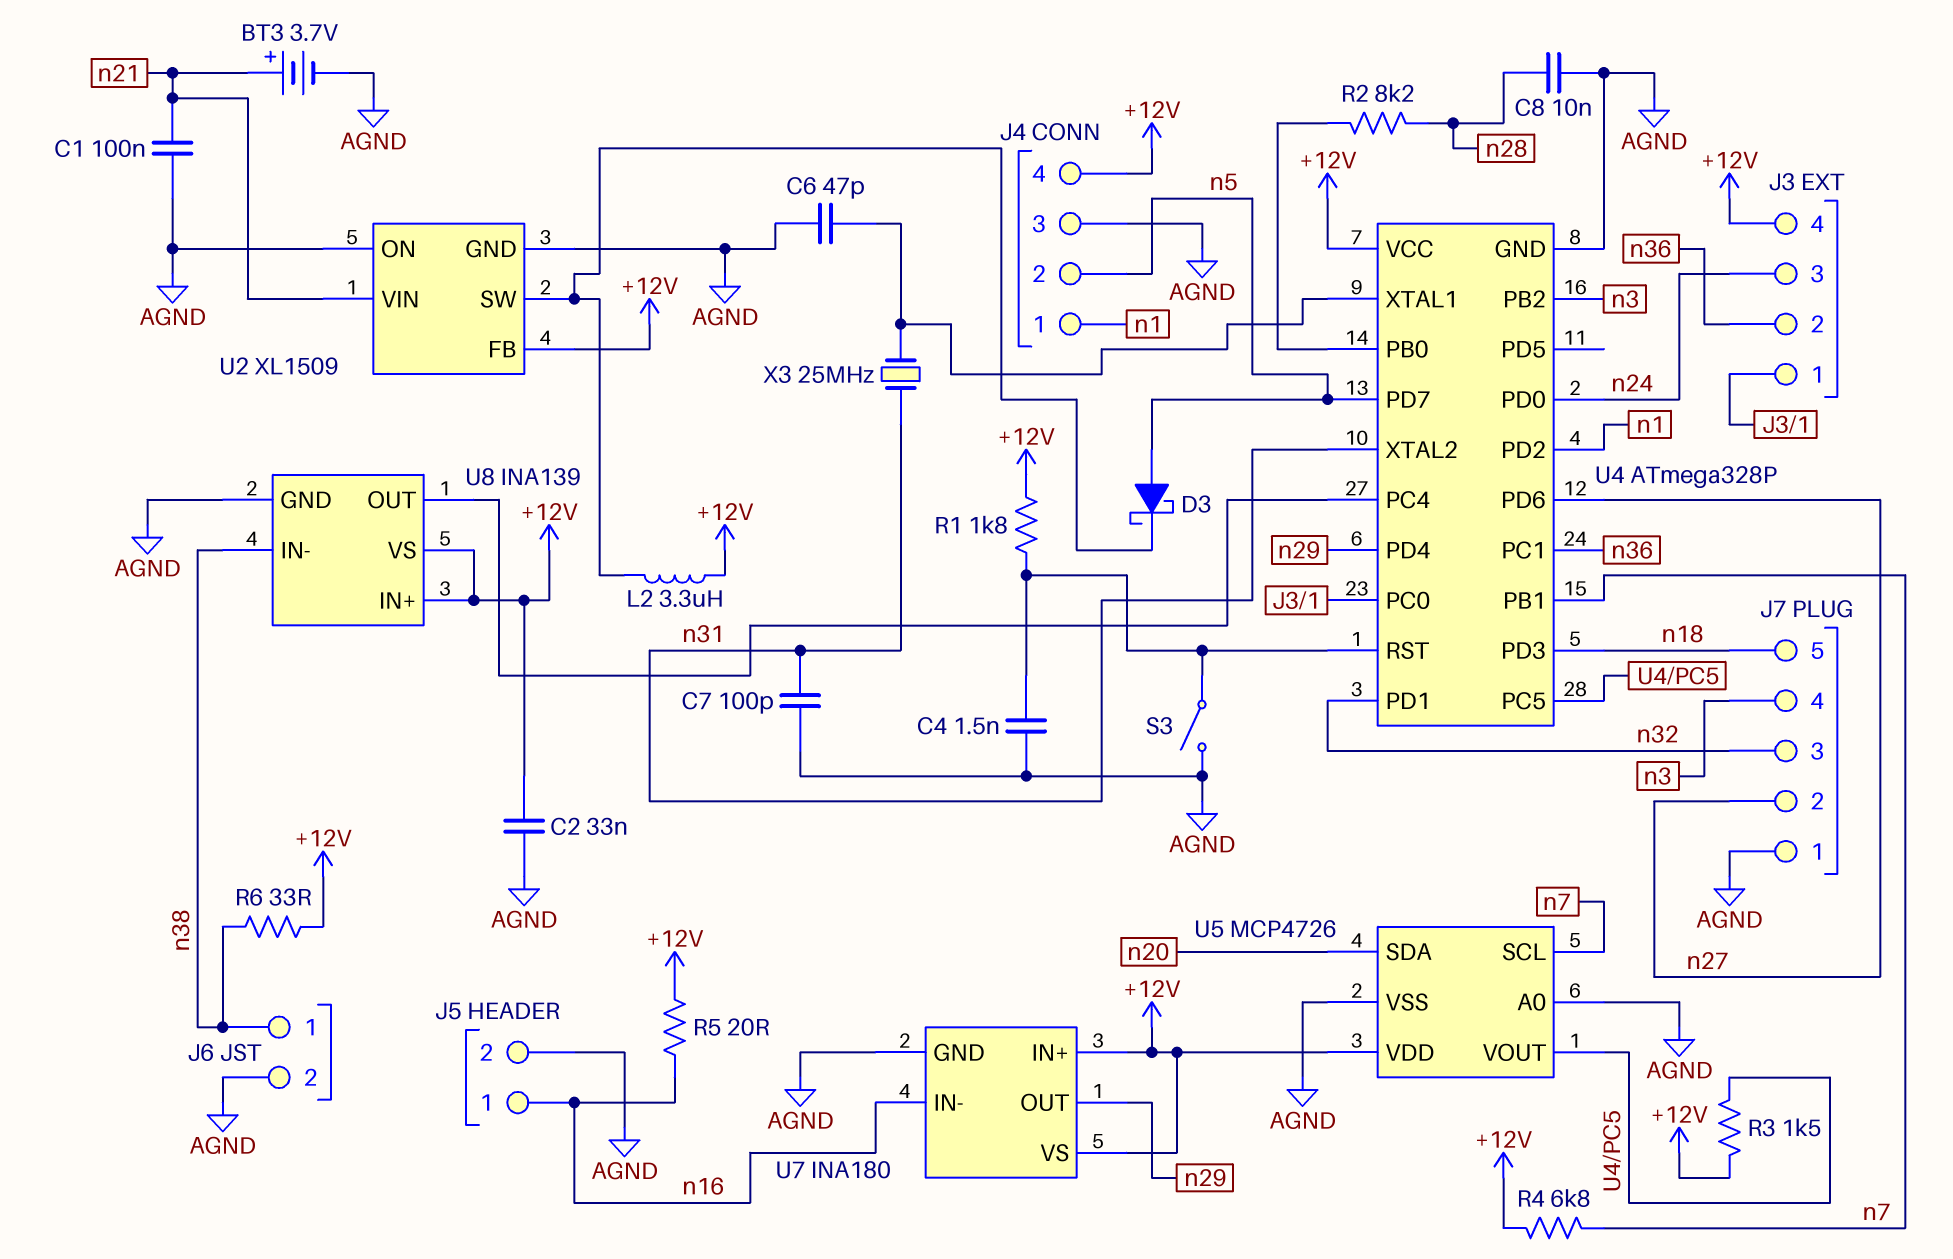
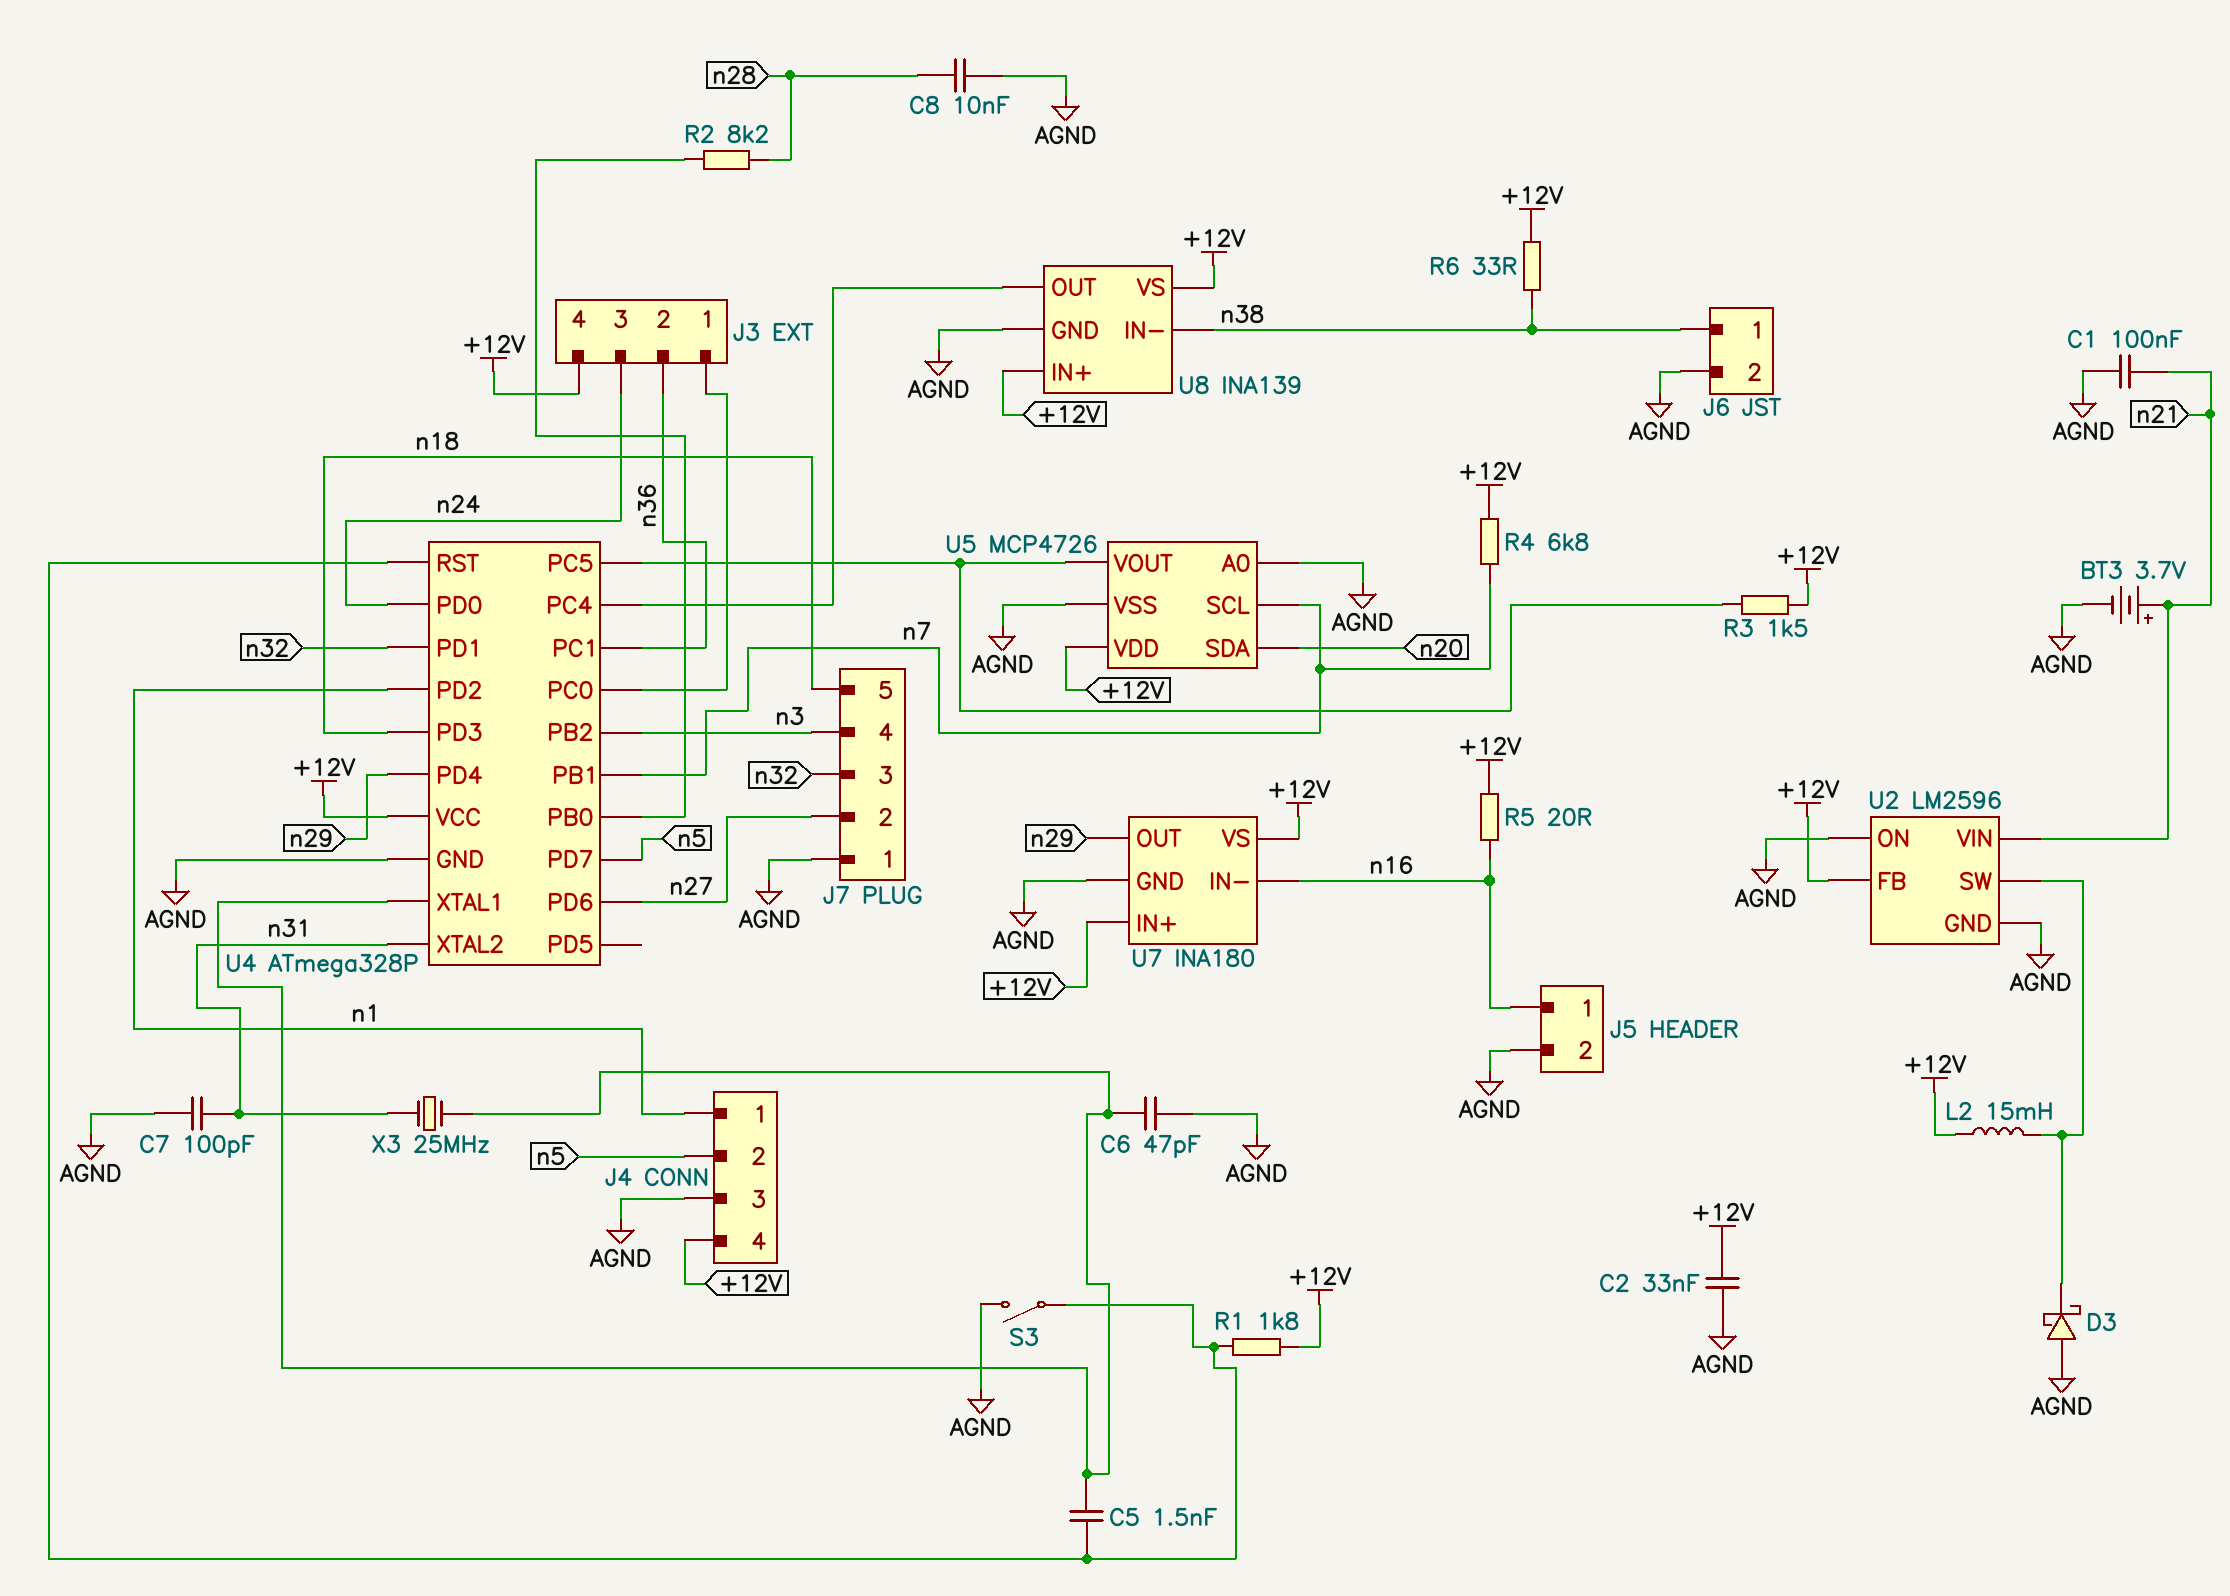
C4: 1.5nF (AGND, U4/RST) -> none
C5: none -> 1.5nF (U4/RST, U4/XTAL1)
D3: schottky (A n5, K U2/SW) -> schottky (A AGND, K U2/SW)
L2: 3.3uH (+12V, U2/SW) -> 15mH (+12V, U2/SW)
U2: XL1509 -> LM2596

